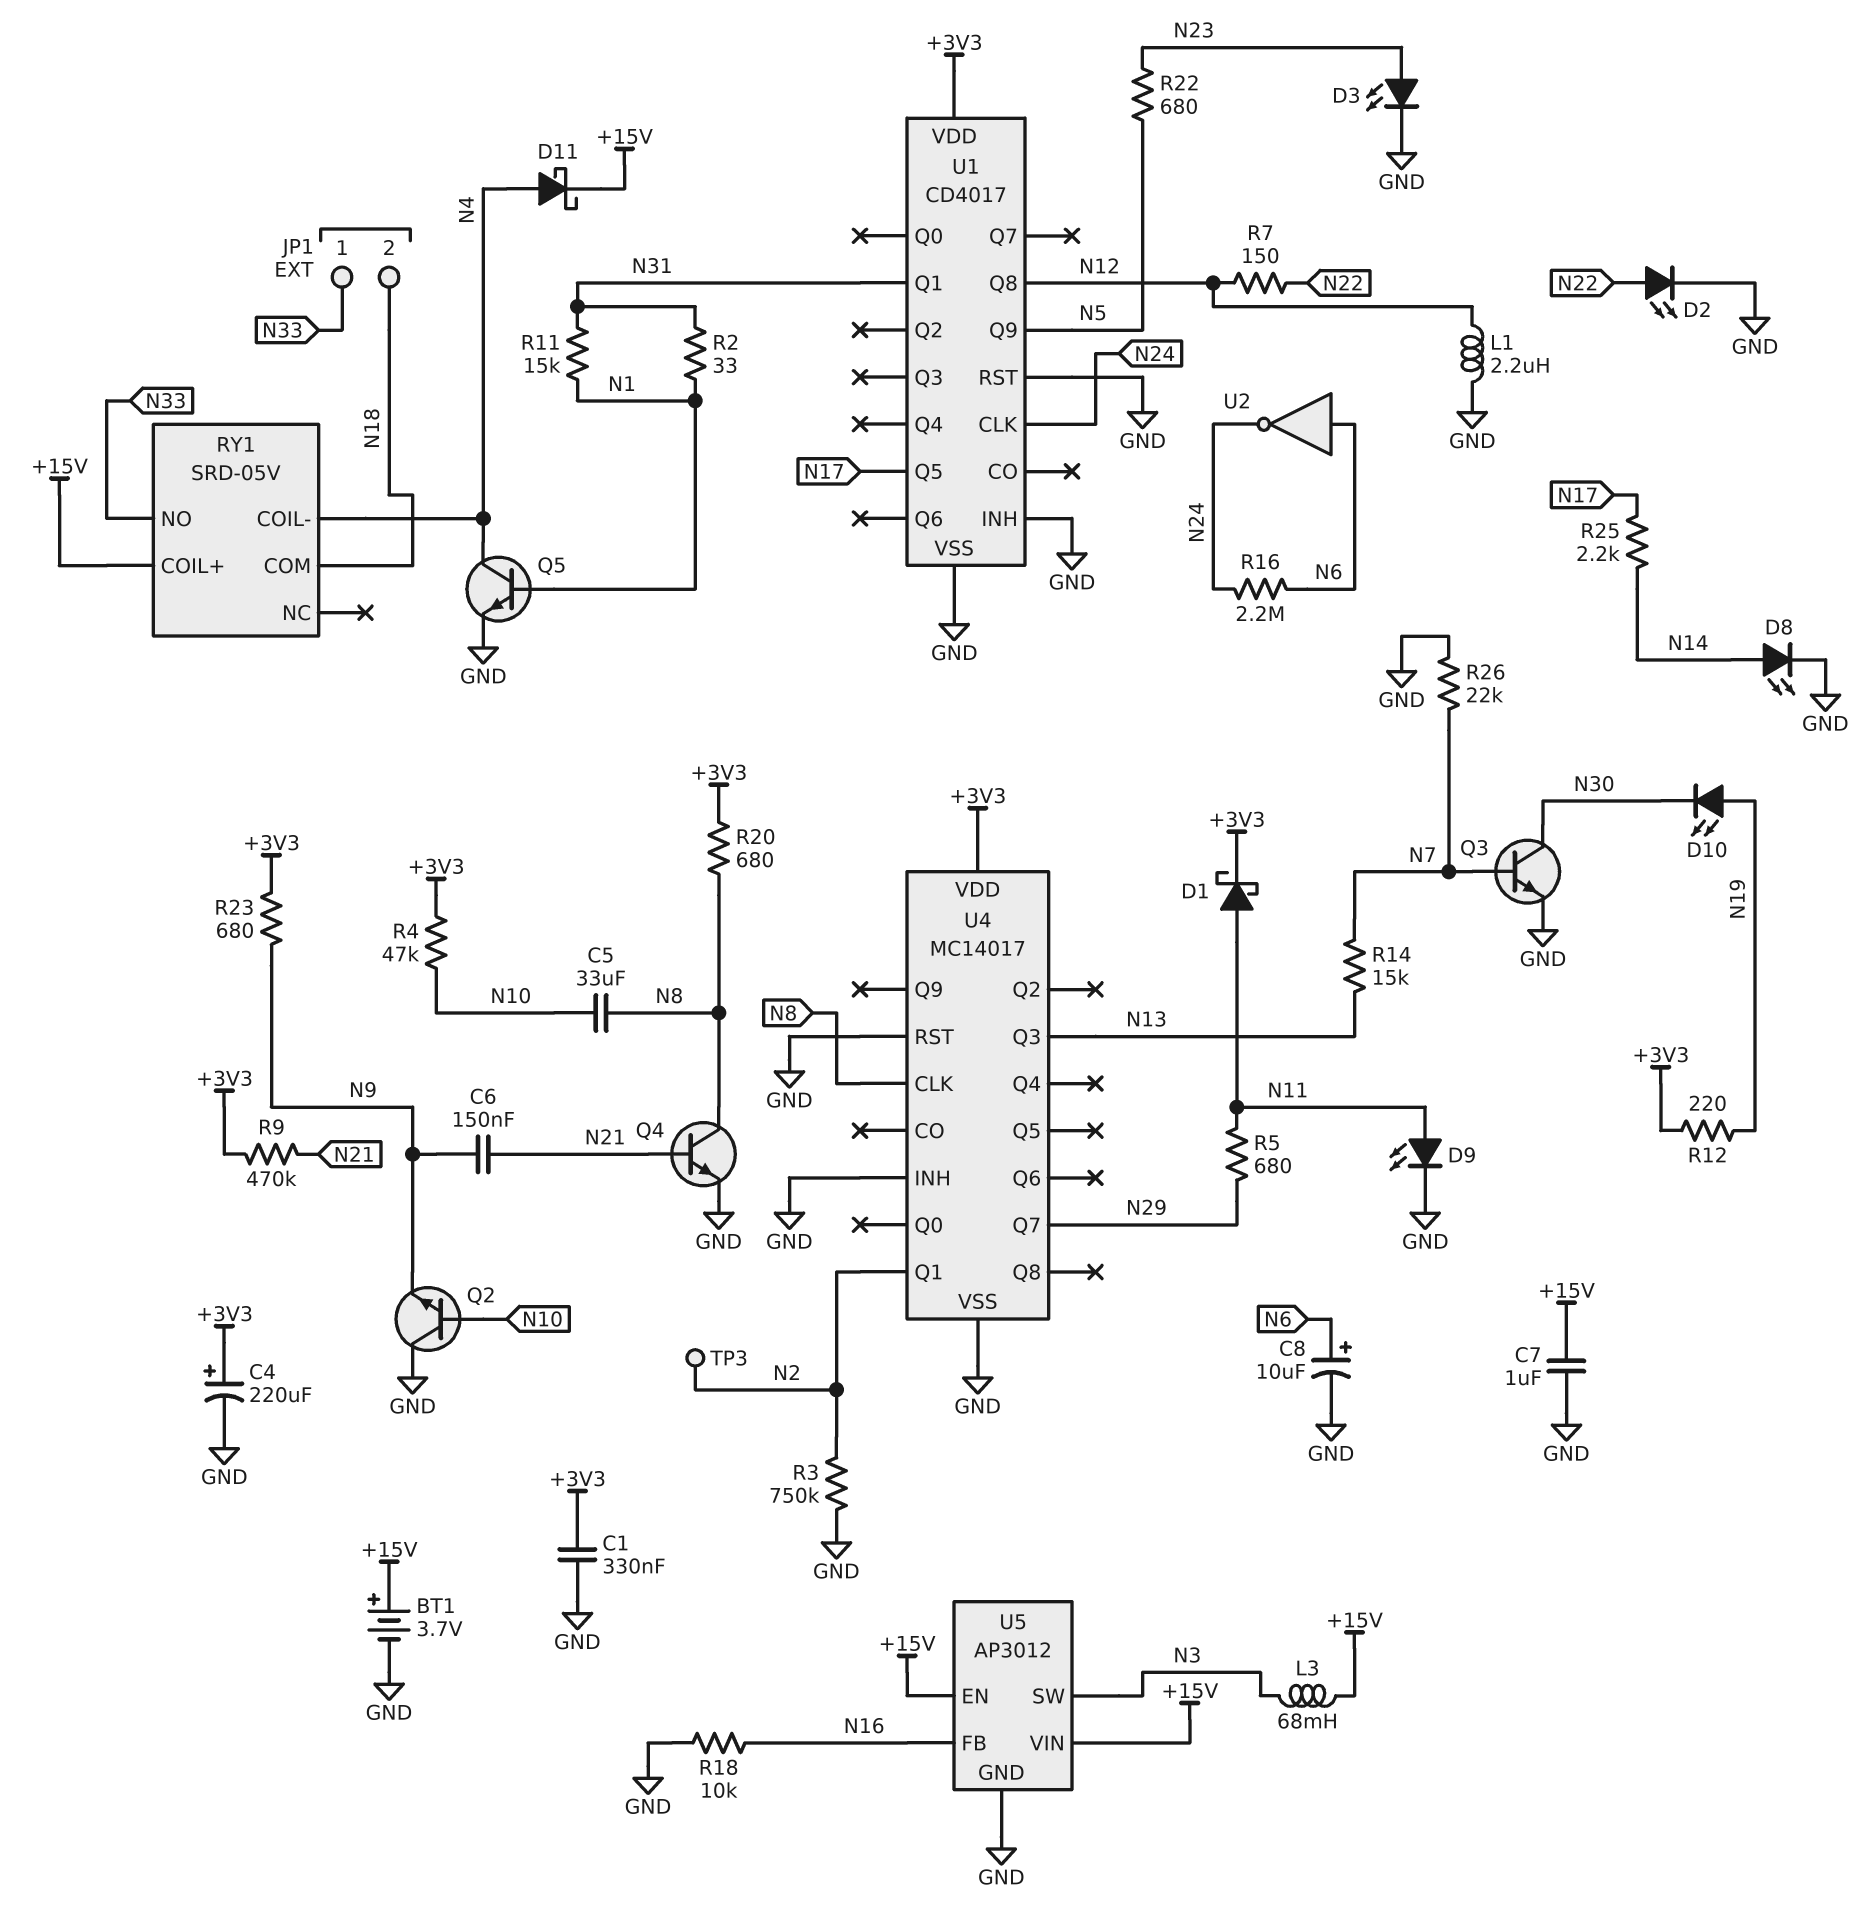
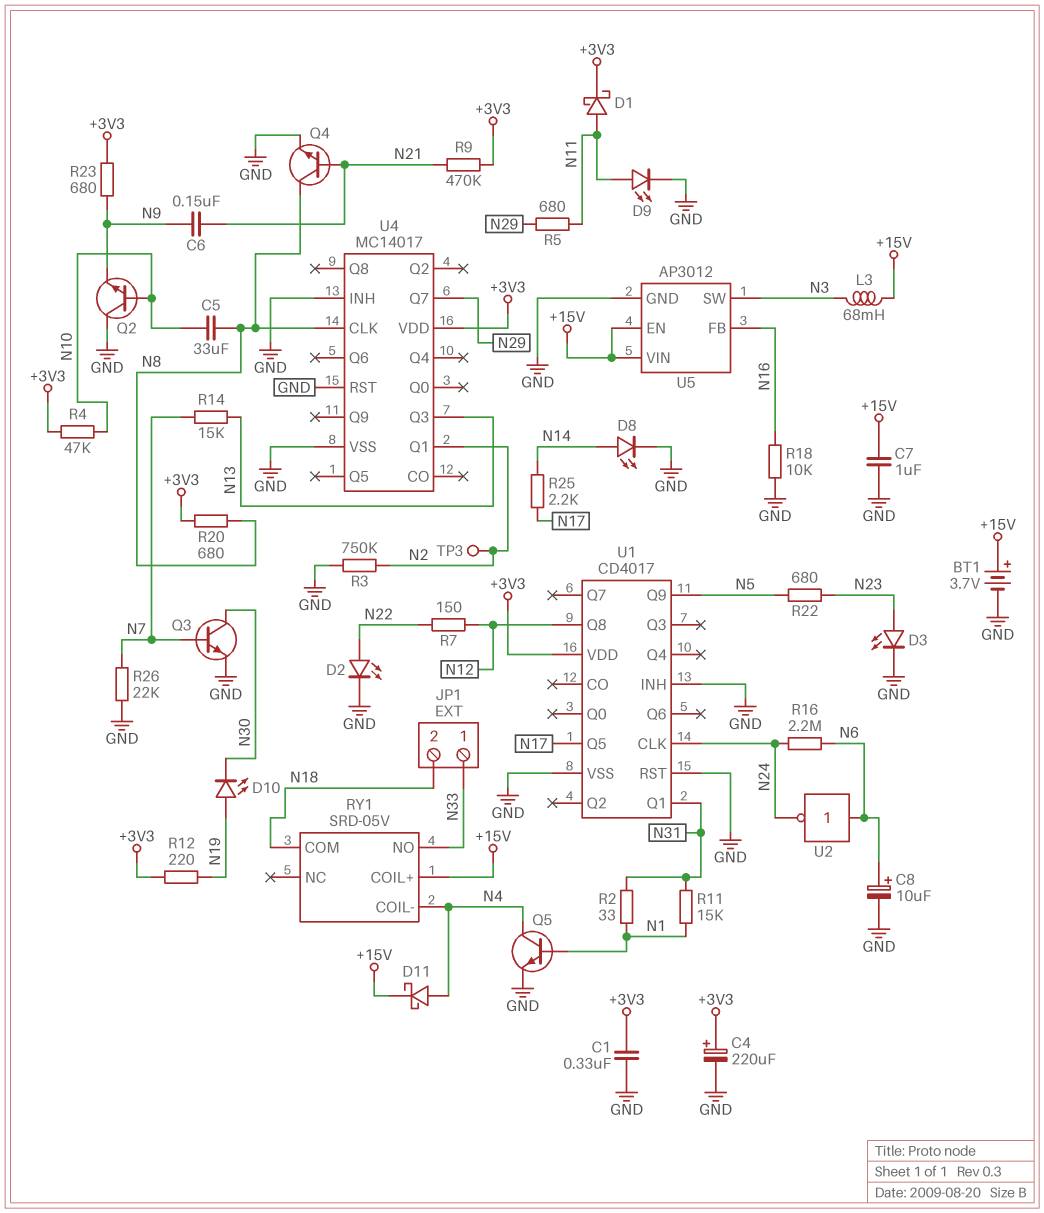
L1: 2.2uH (GND, N12) -> none

